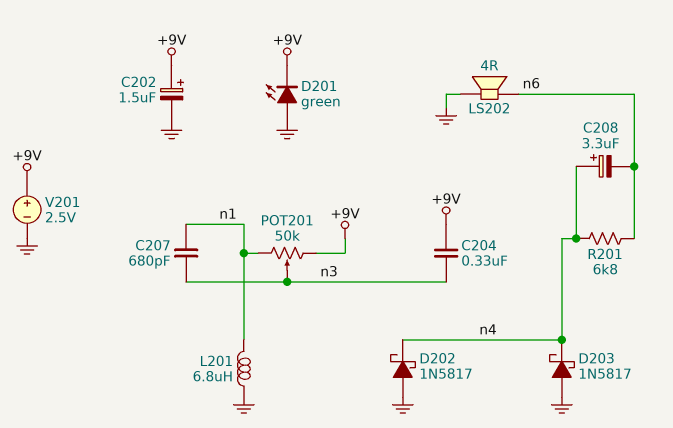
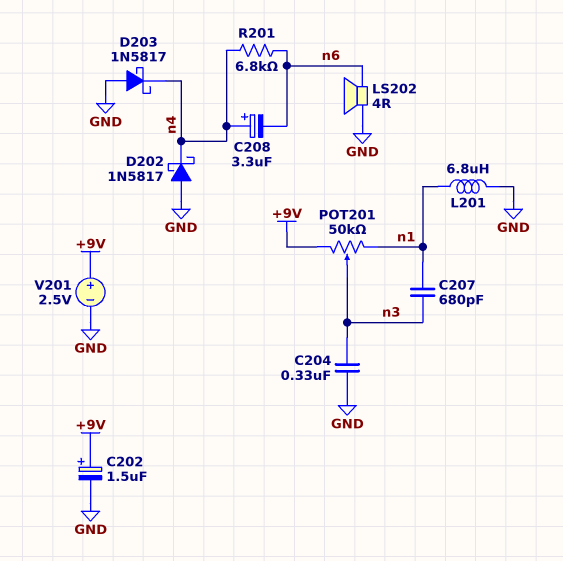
C204: 330nF (+9V, n3) -> 330nF (GND, n3)
D201: LED green (A GND, K +9V) -> none

